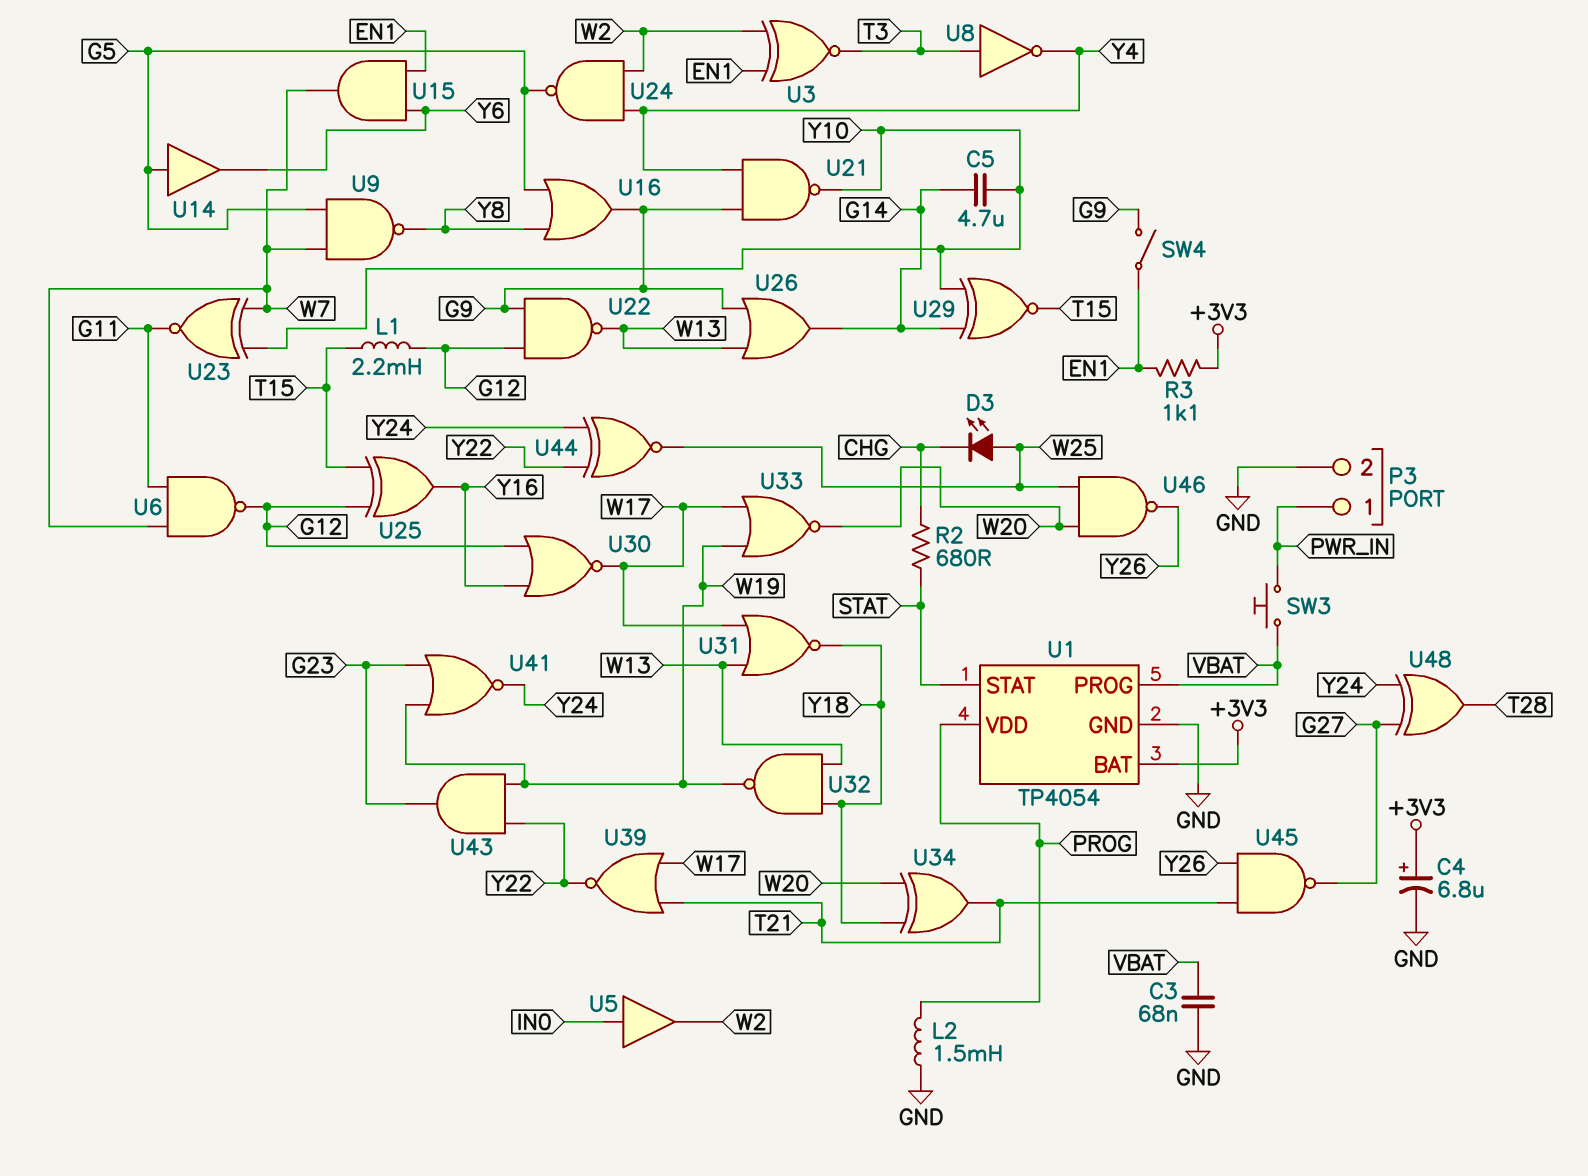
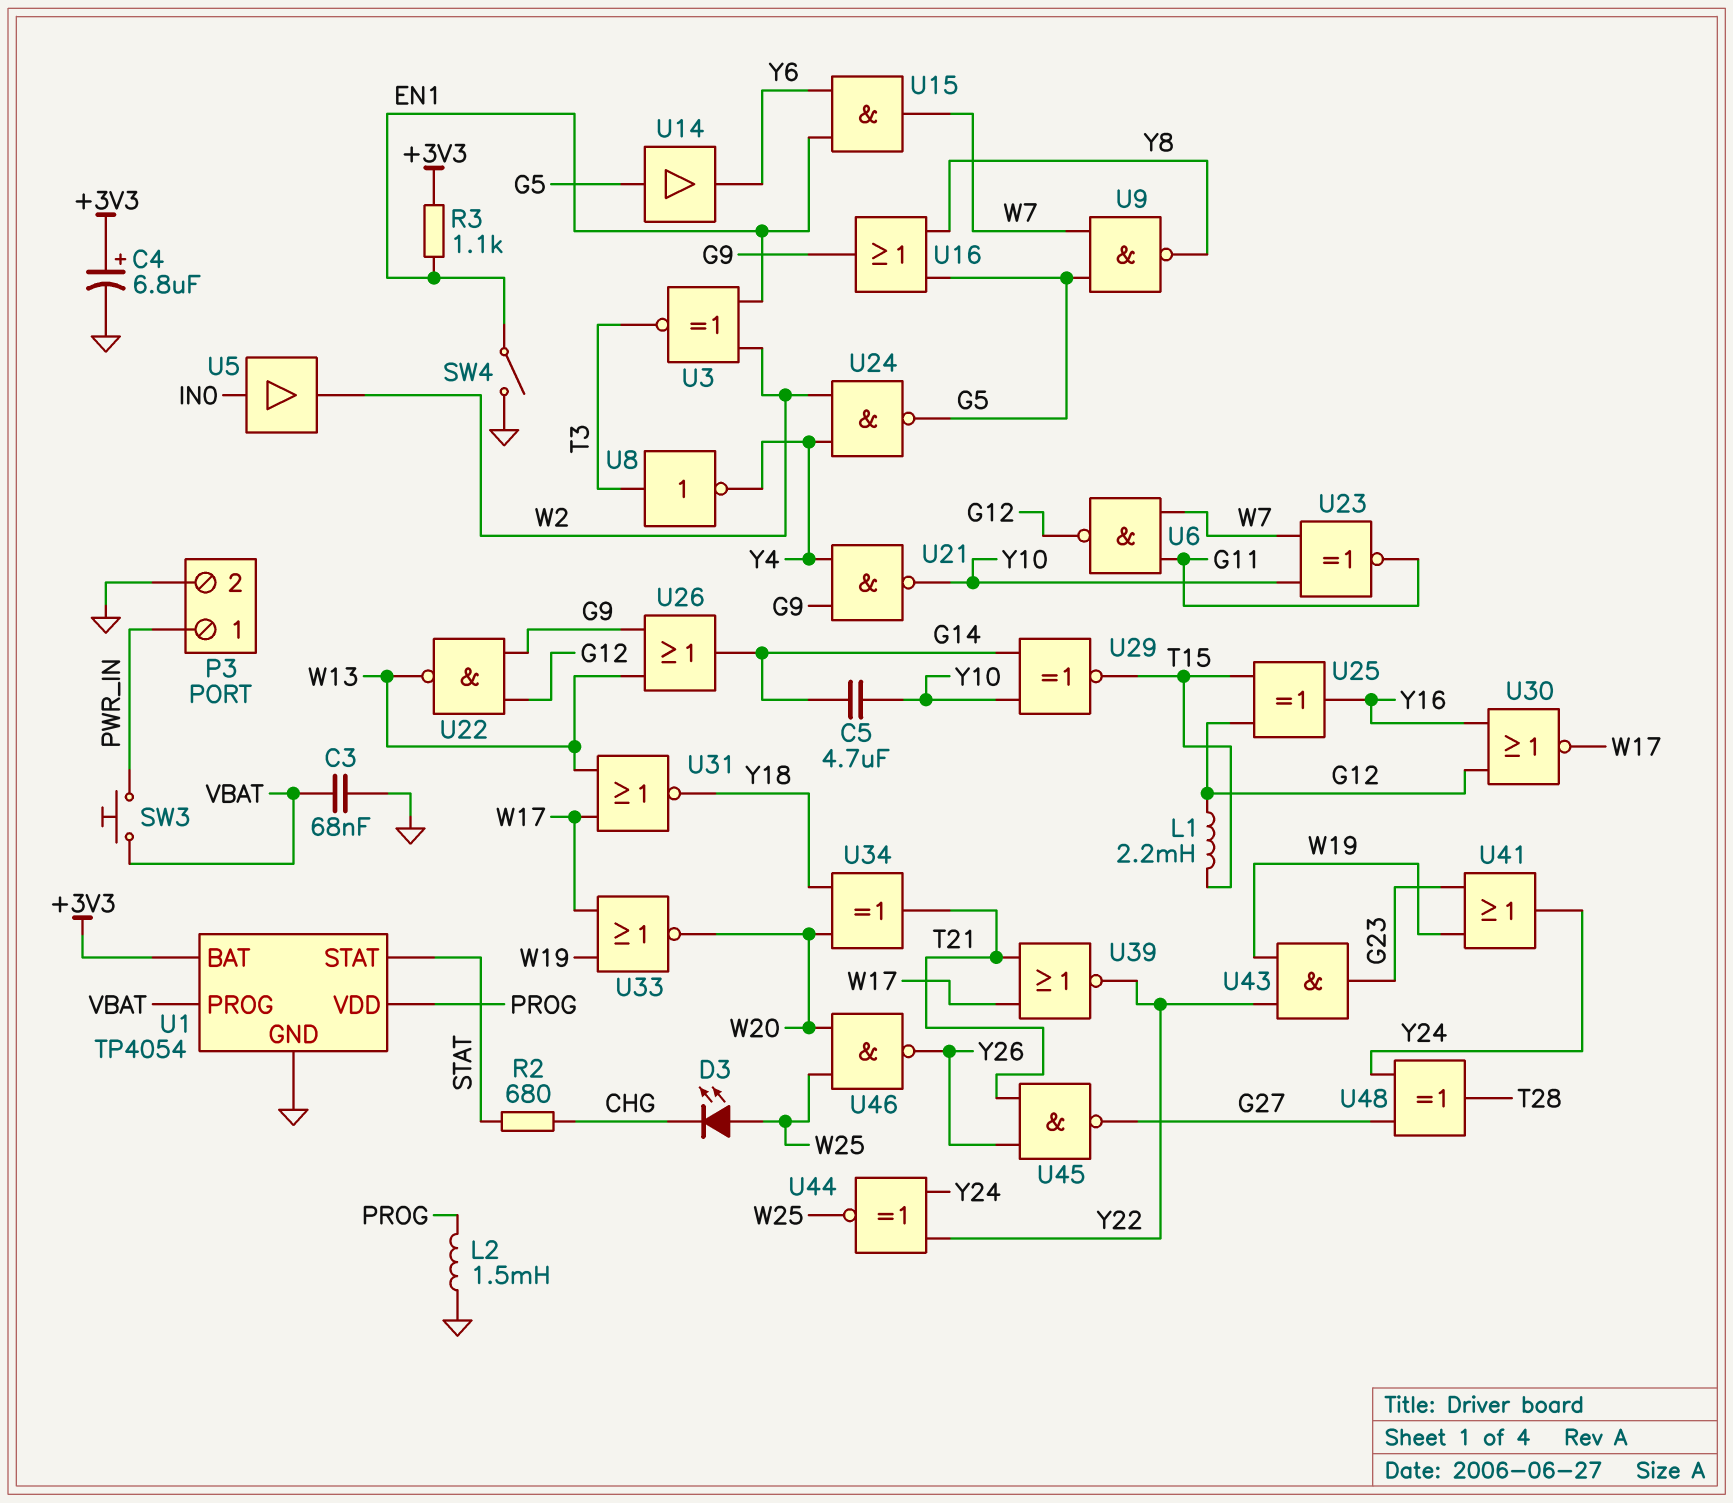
SW4: switch (EN1, G9) -> switch (EN1, GND)
U32: NAND (in W13, in Y18, out W19) -> none
U41: NOR (in G23, in W19, out Y24) -> OR (in G23, in W19, out Y24)

